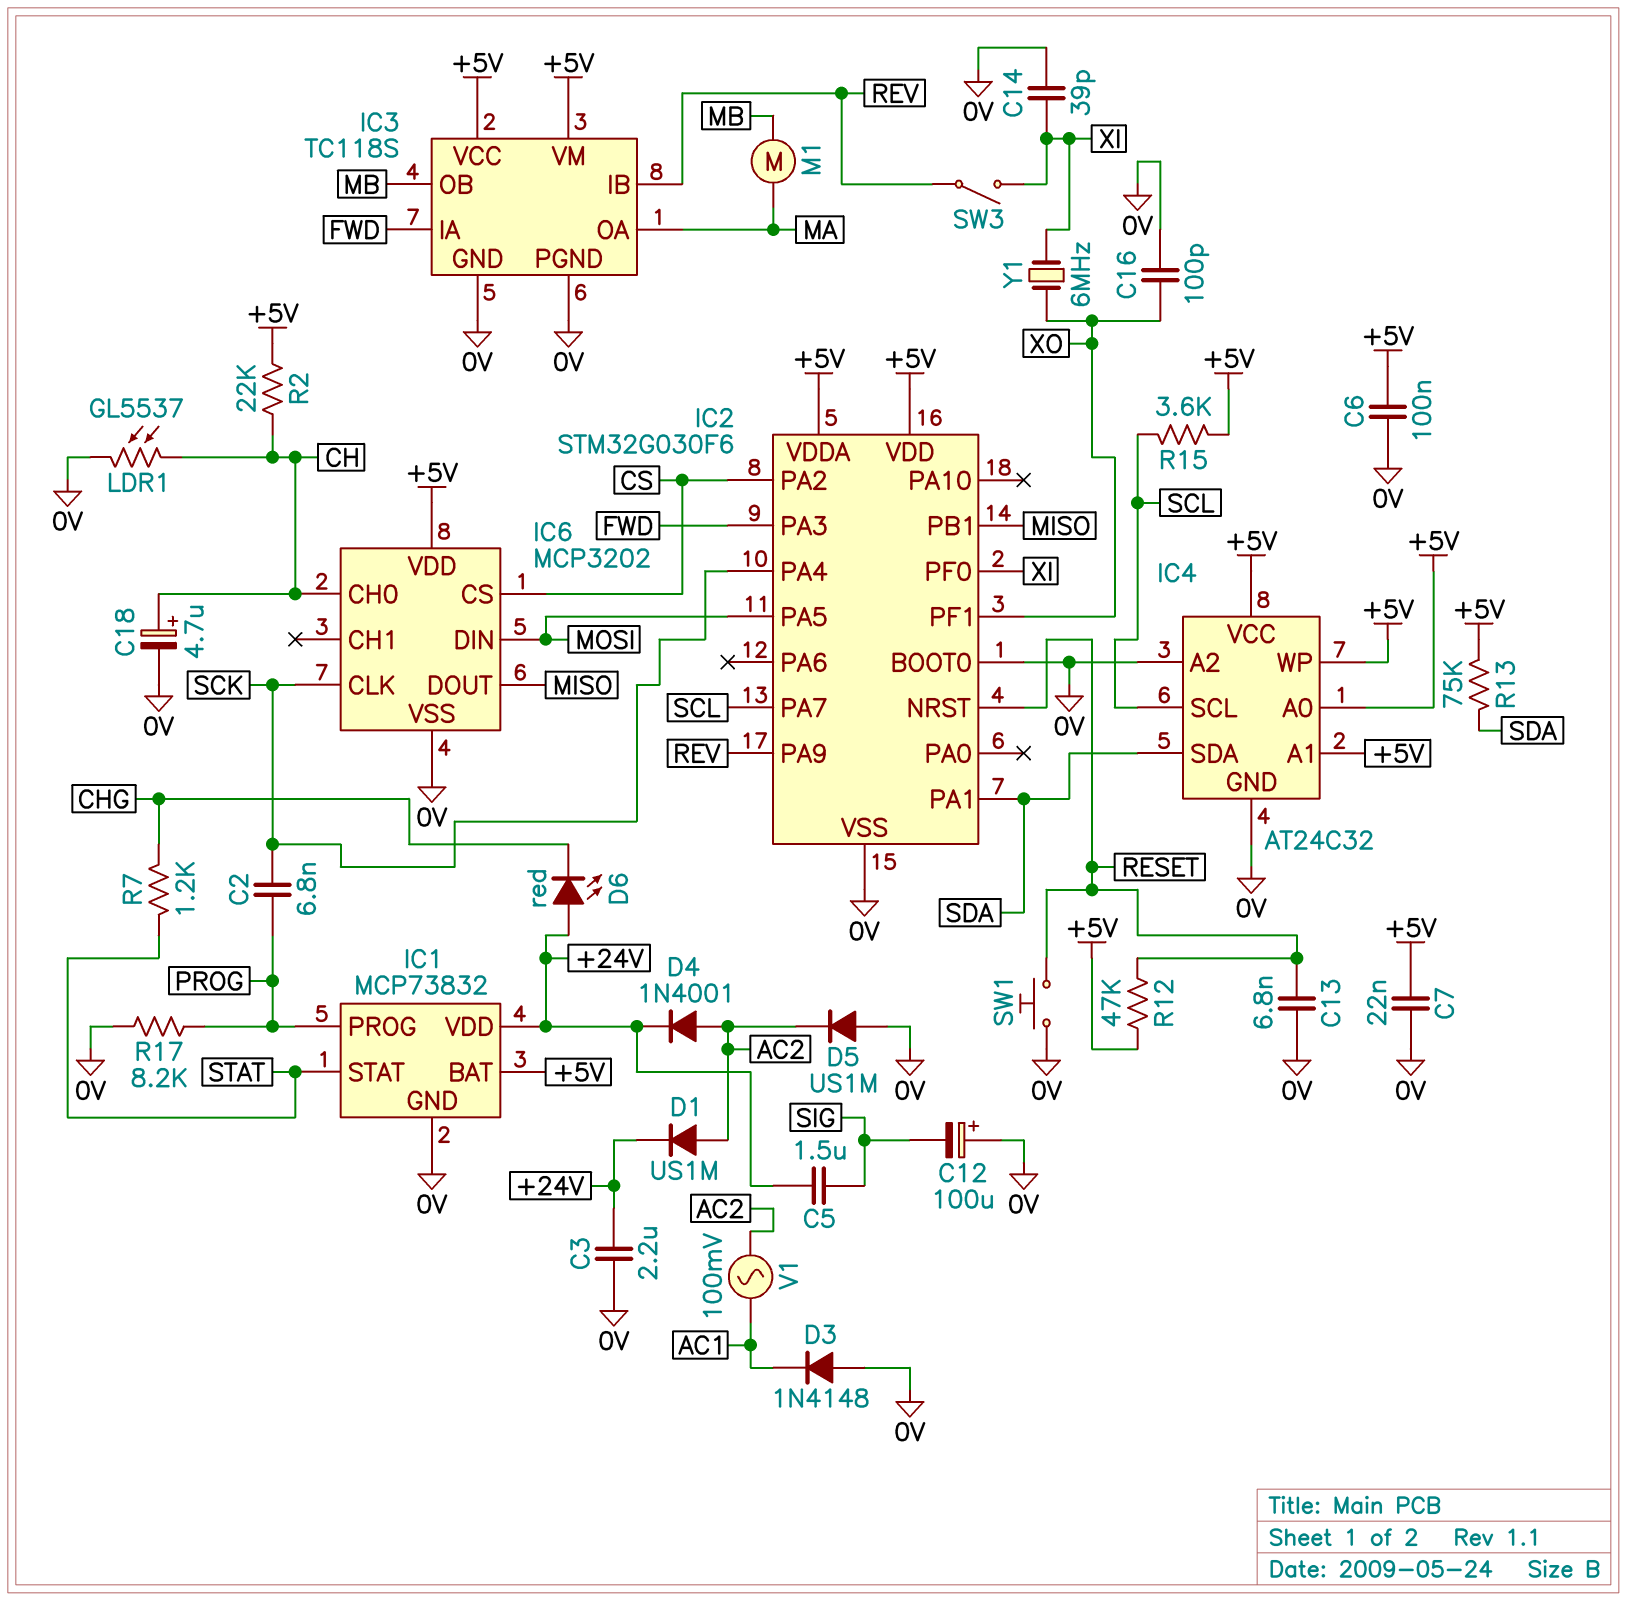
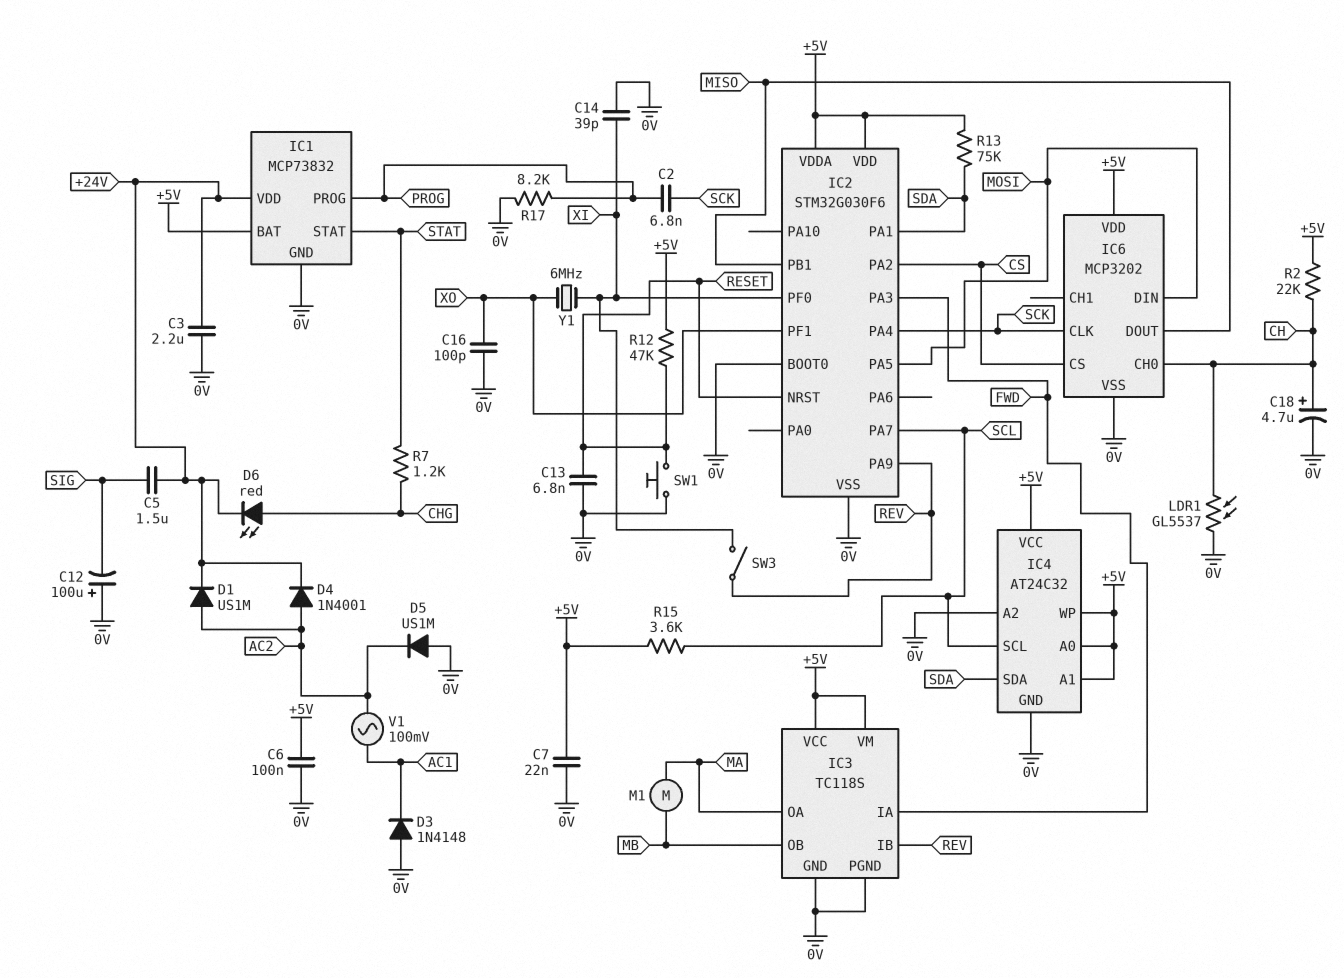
D6: LED red (A +24V, K CHG) -> LED red (A CHG, K +24V)

